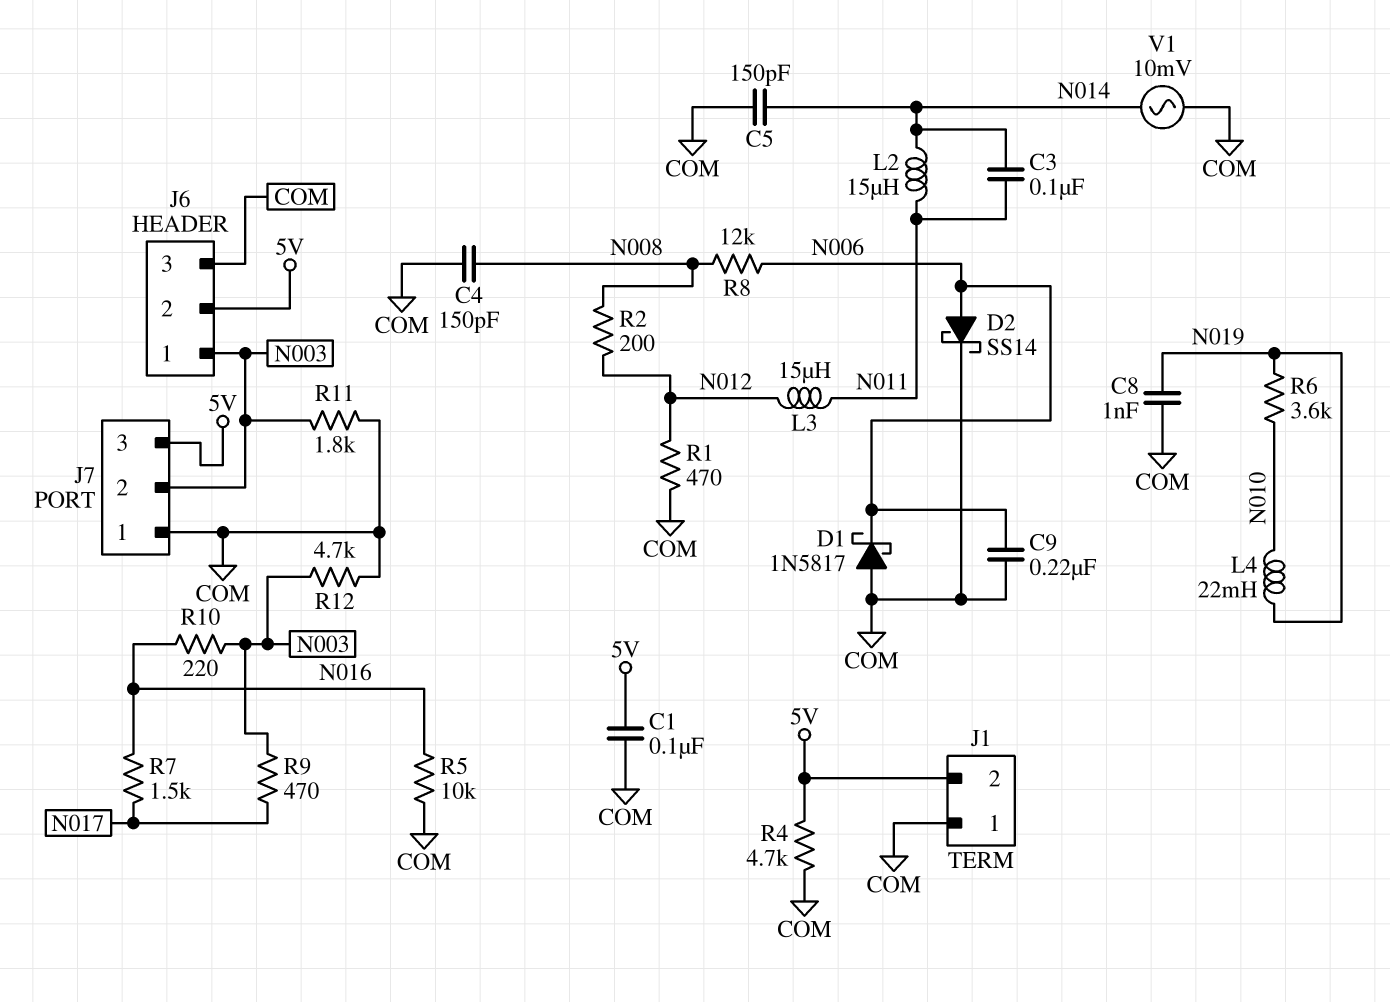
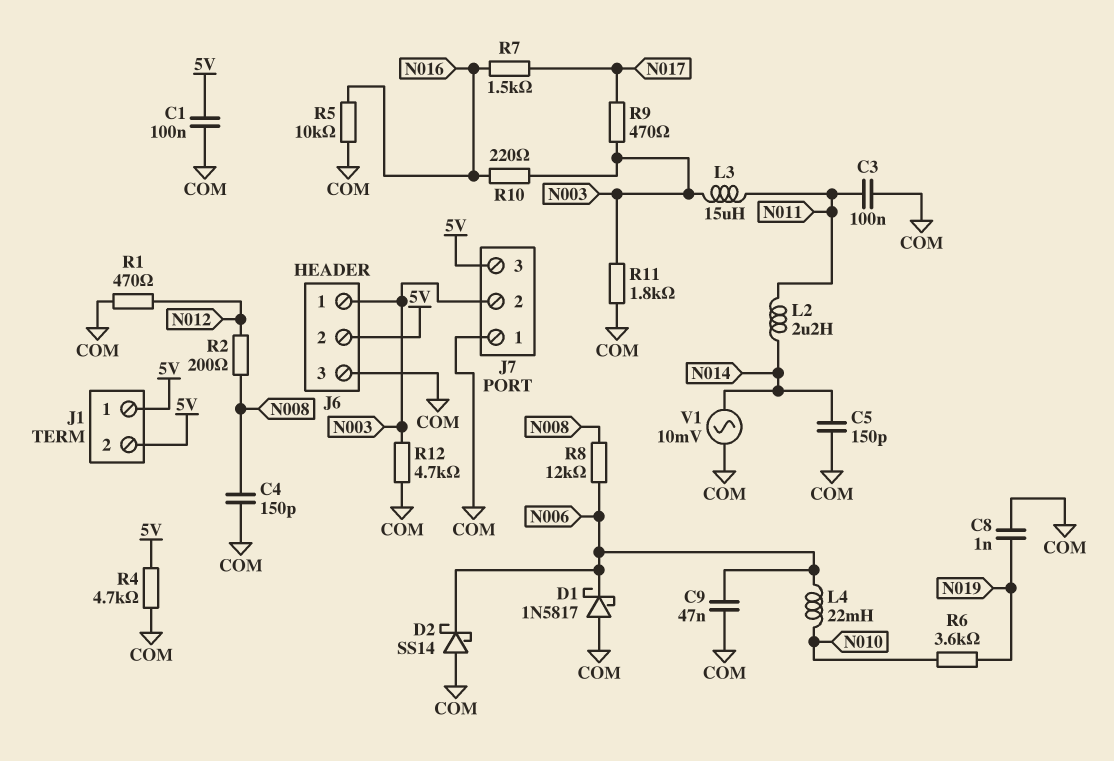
C3: 100nF (N011, N014) -> 100nF (COM, N011)
C9: 220nF (COM, N006) -> 47nF (COM, N006)
D2: schottky SS14 (A N006, K COM) -> schottky SS14 (A COM, K N006)
J1 pin 1: COM -> 5V
L2: 15uH (N011, N014) -> 2.2uH (N011, N014)
L3: 15uH (N011, N012) -> 15uH (N003, N011)
L4: 22mH (N010, N019) -> 22mH (N006, N010)

